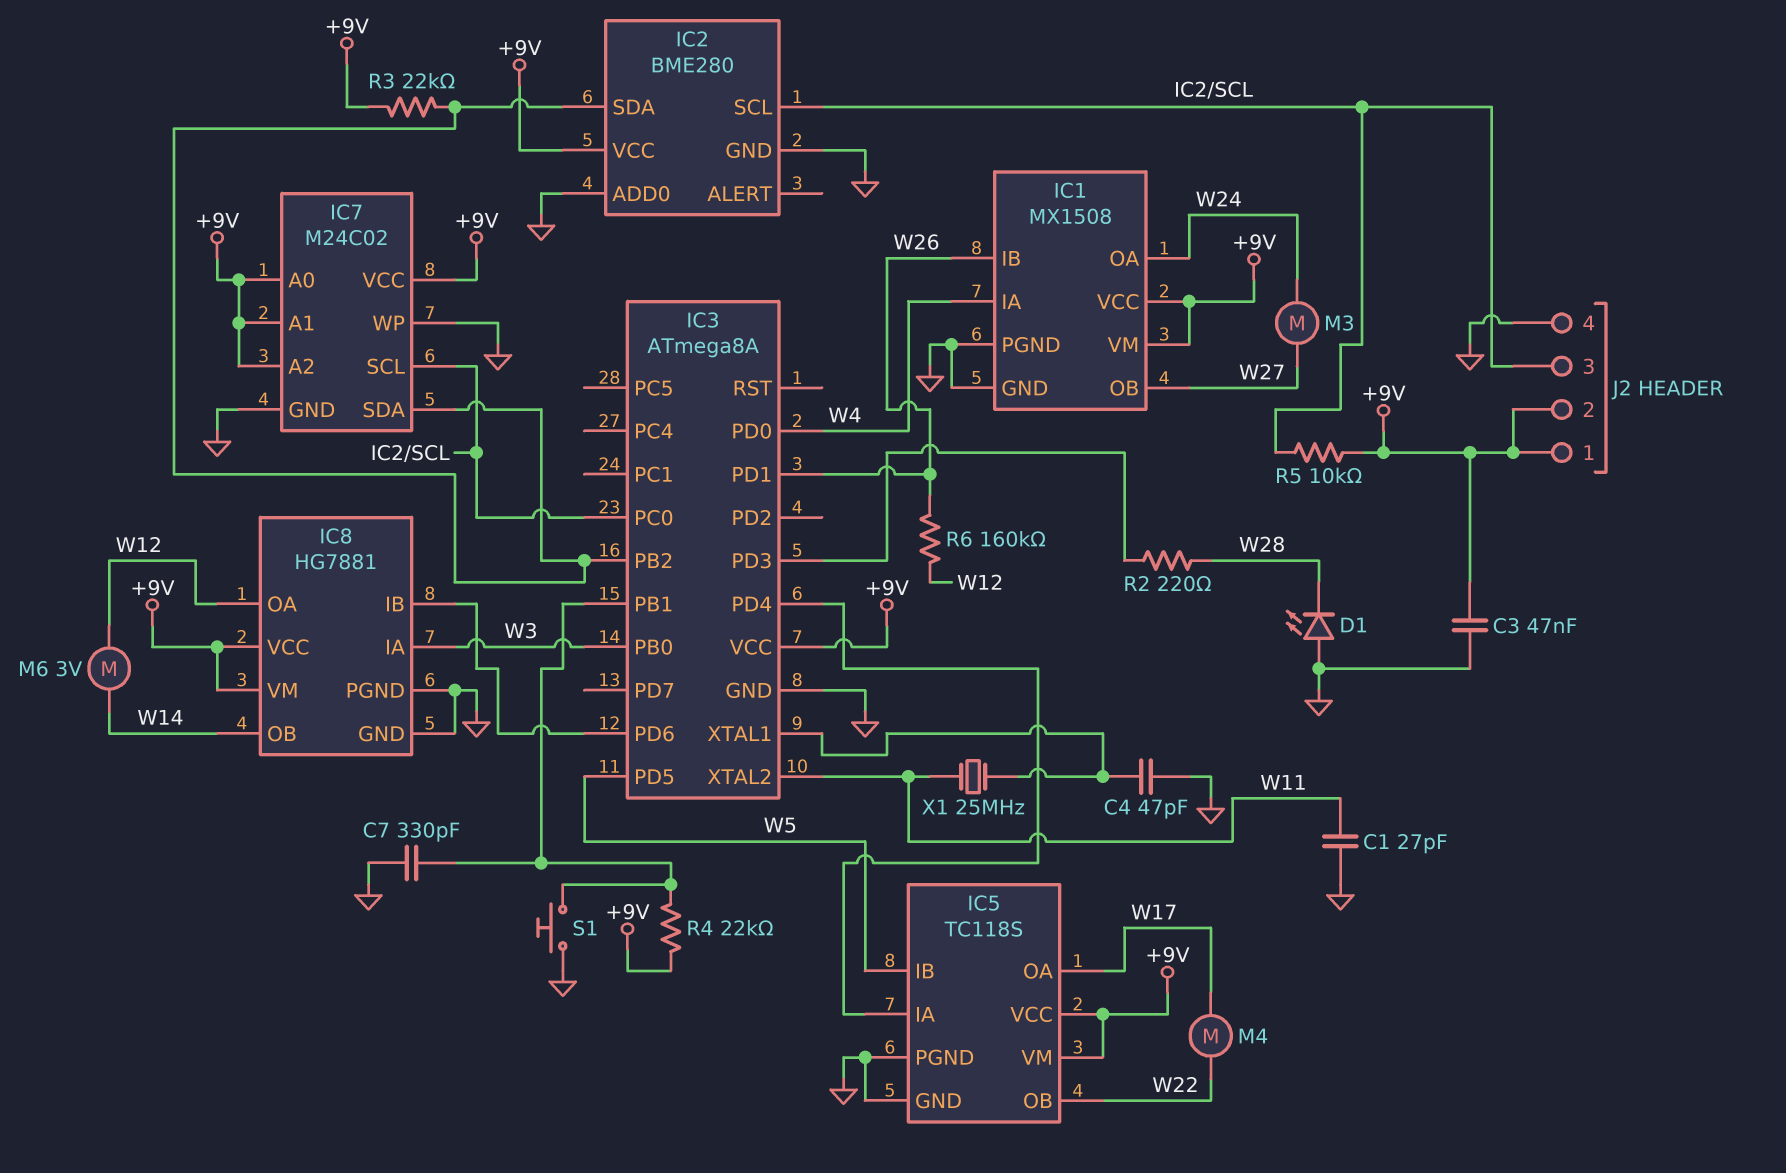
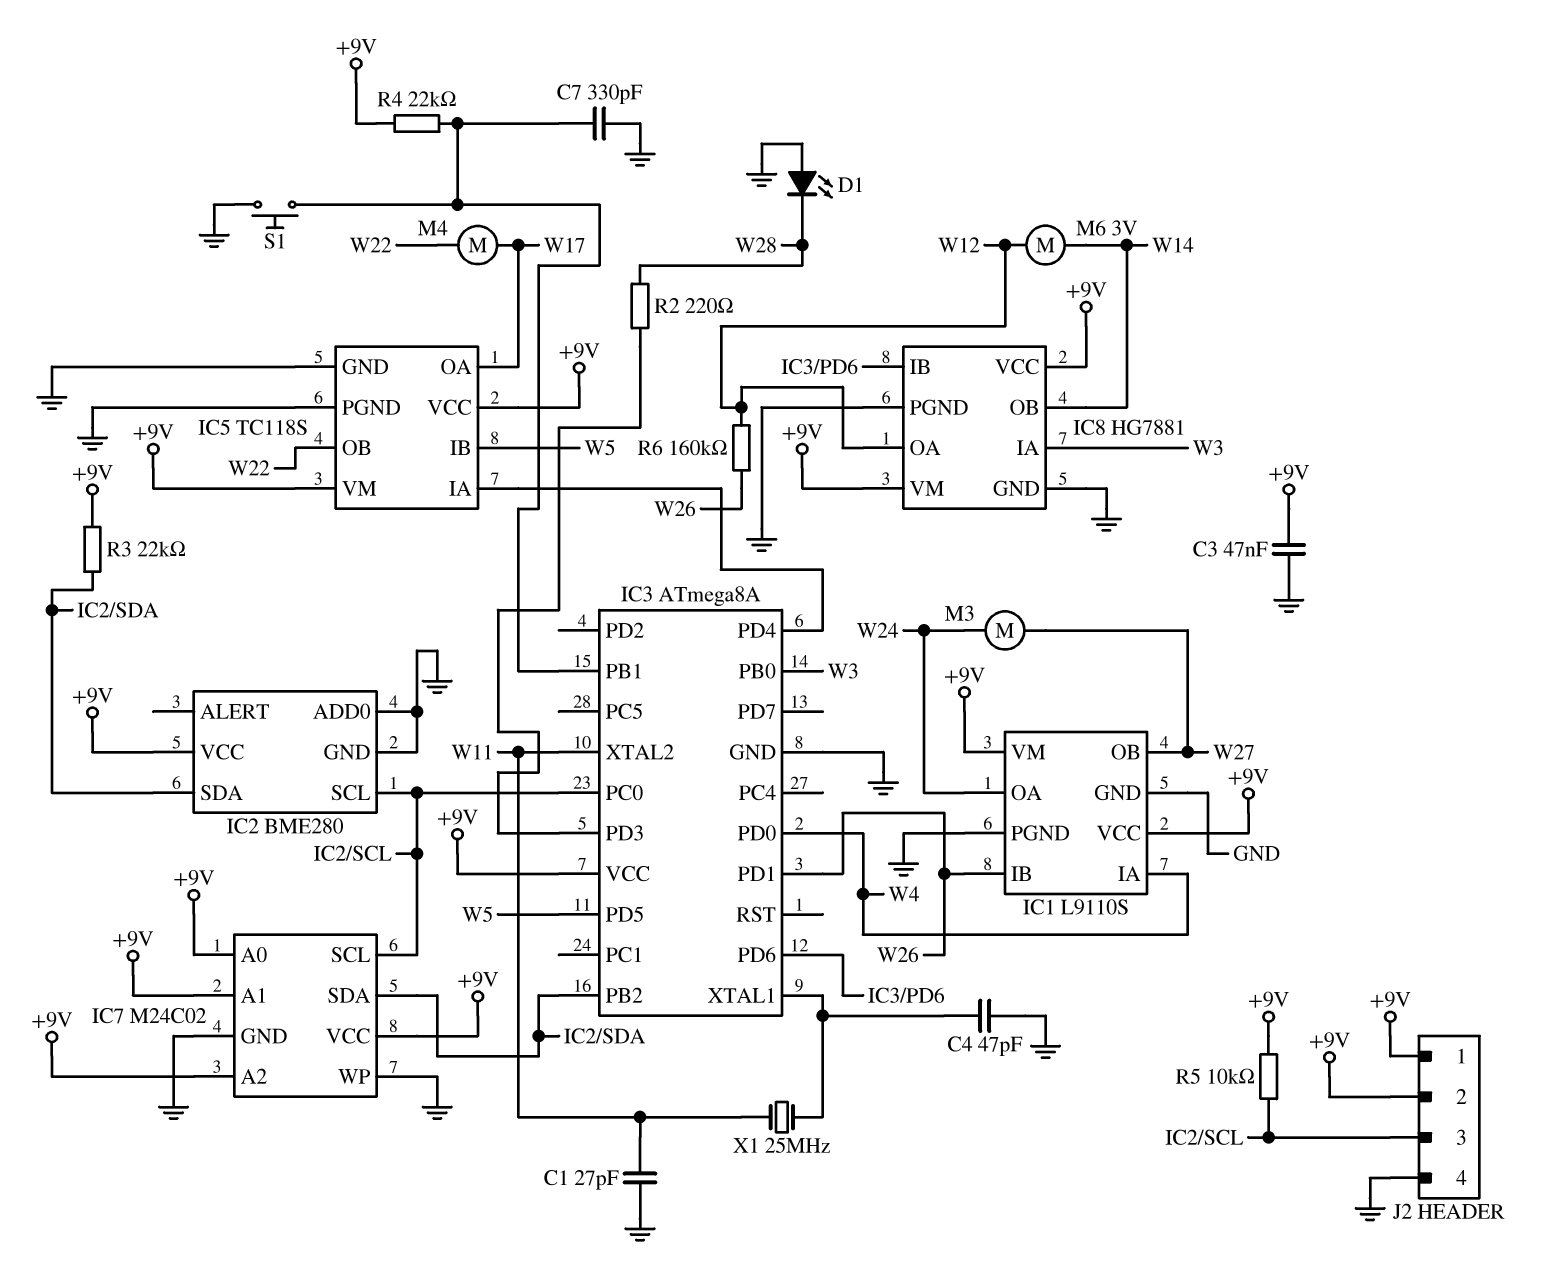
IC1: MX1508 -> L9110S

